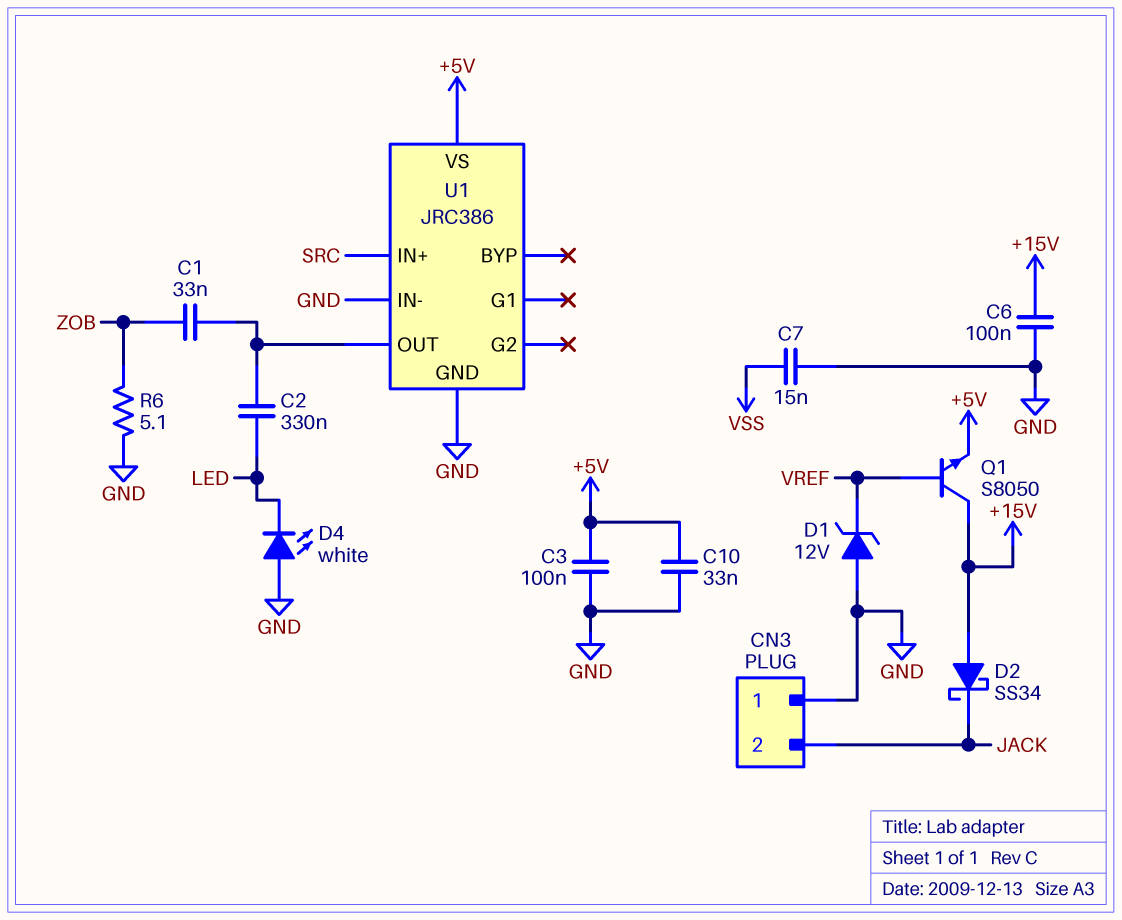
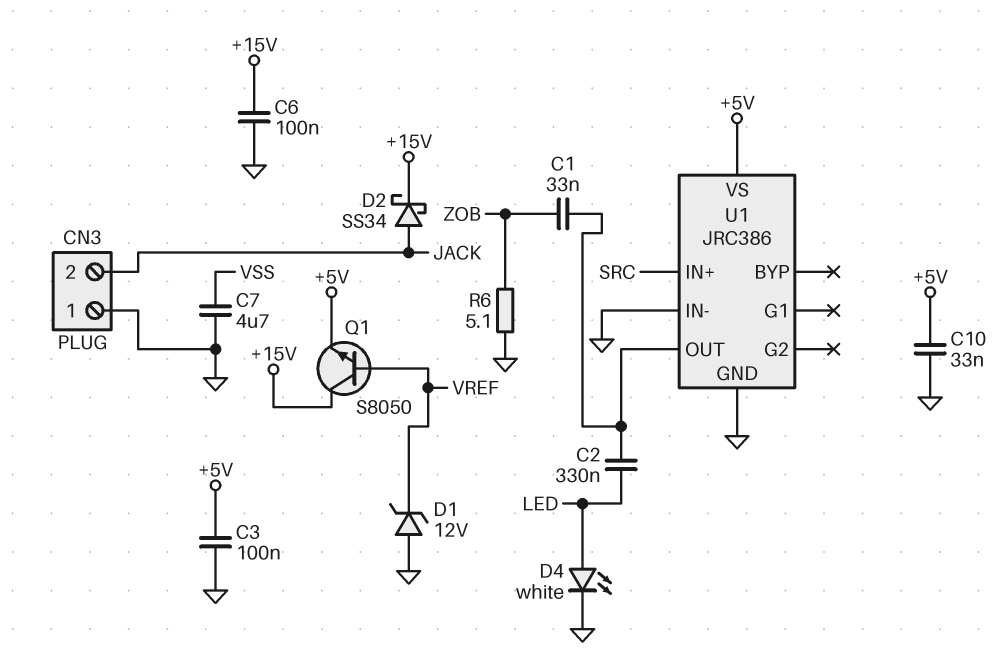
C7: 15nF (GND, VSS) -> 4.7uF (GND, VSS)
D2: schottky SS34 (A +15V, K JACK) -> schottky SS34 (A JACK, K +15V)
D4: LED white (A GND, K LED) -> LED white (A LED, K GND)

